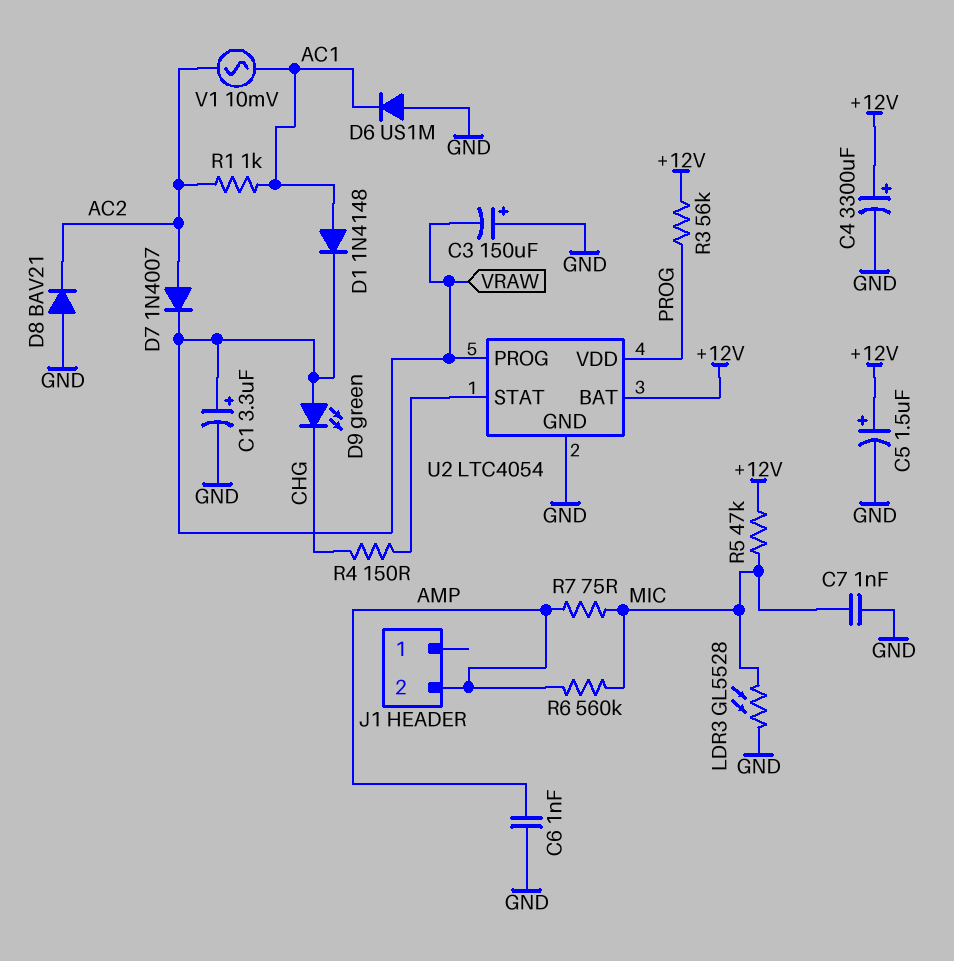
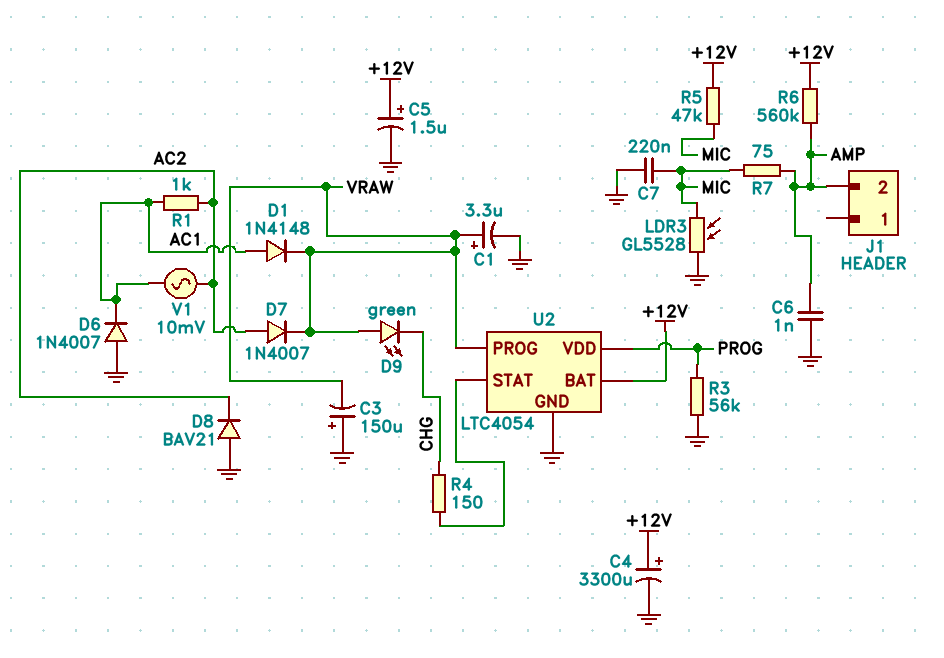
C7: 1nF (GND, MIC) -> 220nF (GND, MIC)
D6: diode US1M (A GND, K AC1) -> diode 1N4007 (A GND, K AC1)
R3: 56k (+12V, PROG) -> 56k (GND, PROG)
R6: 560k (AMP, MIC) -> 560k (+12V, AMP)

